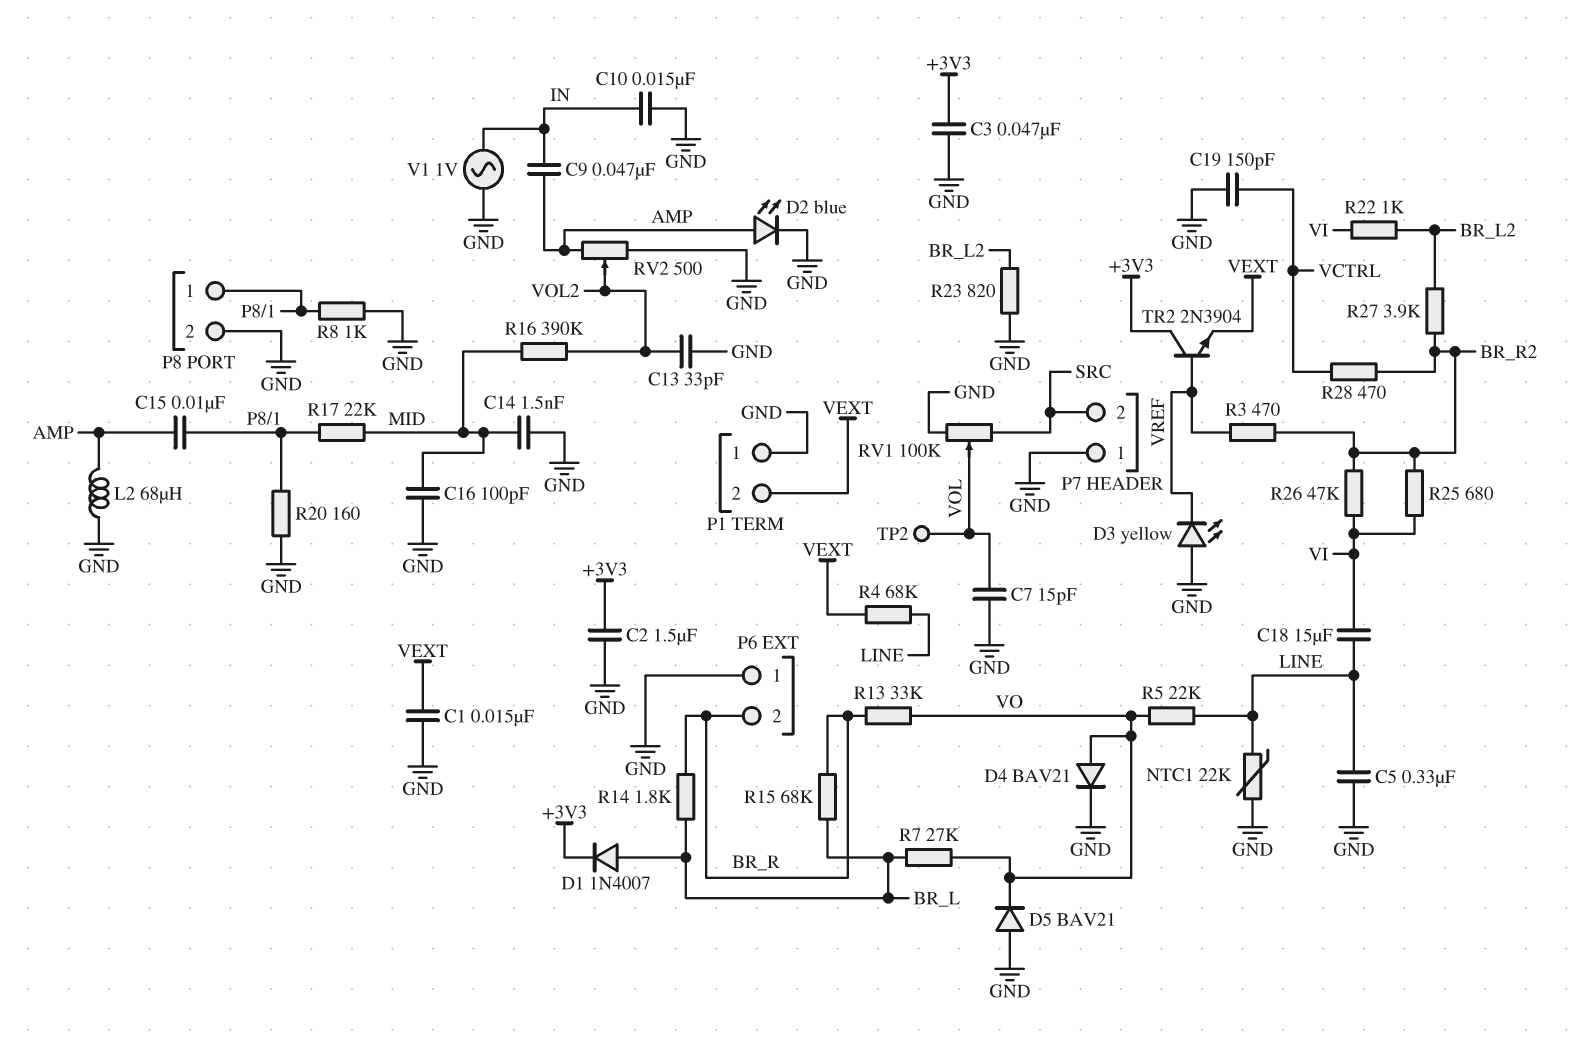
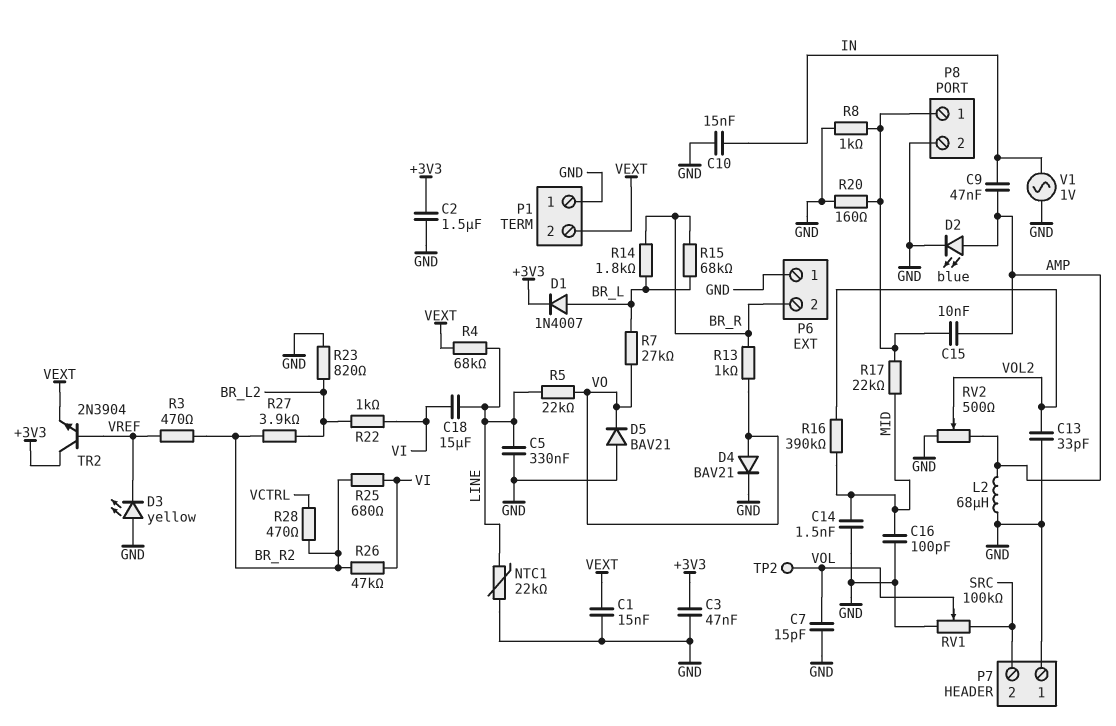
C19: 150pF (GND, VCTRL) -> none
R13: 33k (BR_R, VO) -> 1k (BR_R, VO)

